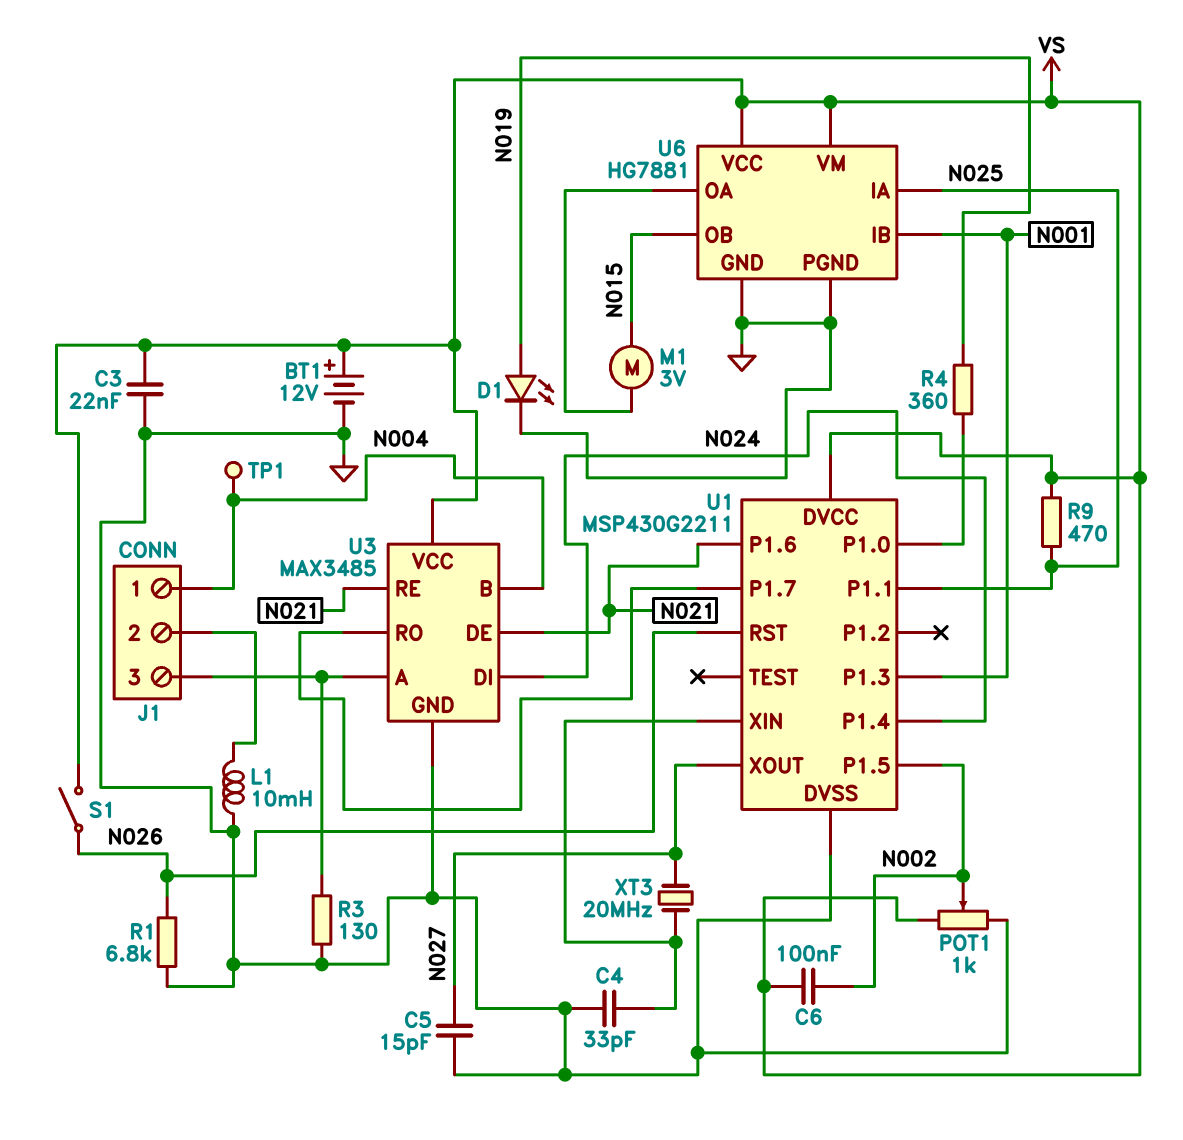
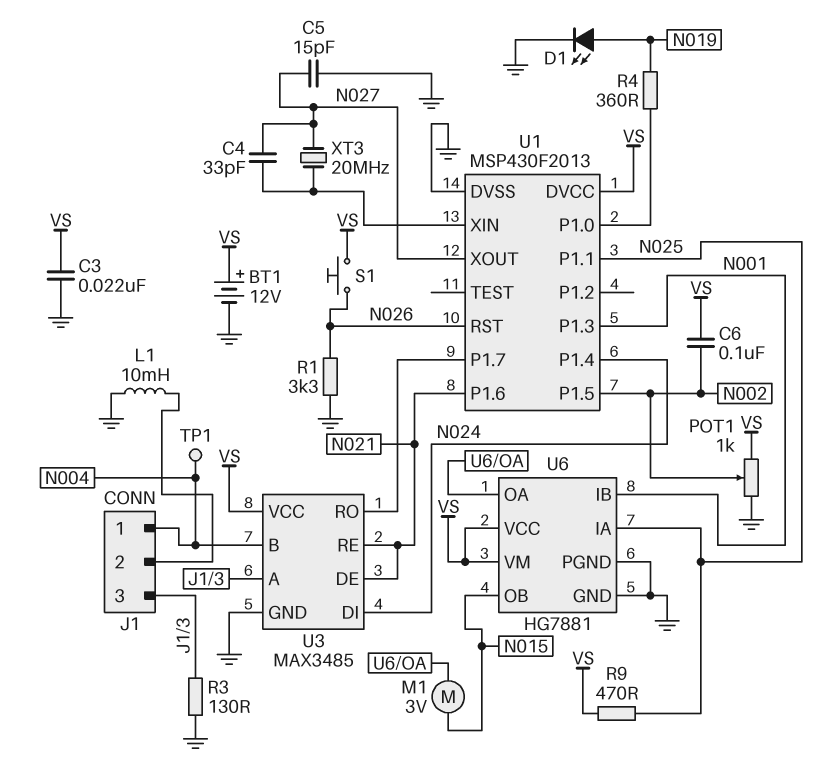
C4: 33pF (GND, U1/XIN) -> 33pF (N027, U1/XIN)
R1: 6.8k (GND, N026) -> 3.3k (GND, N026)
S1: switch (N026, VS) -> button (N026, VS)
U1: MSP430G2211 -> MSP430F2013

